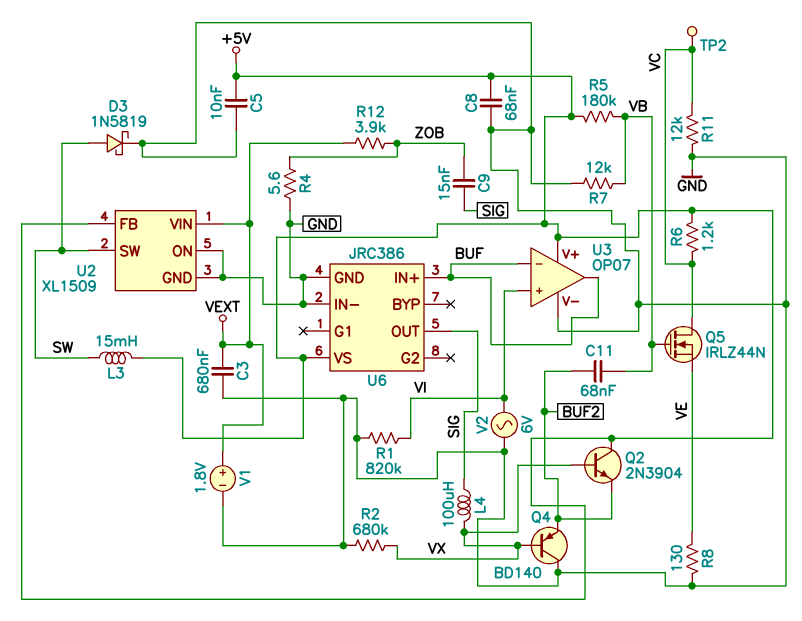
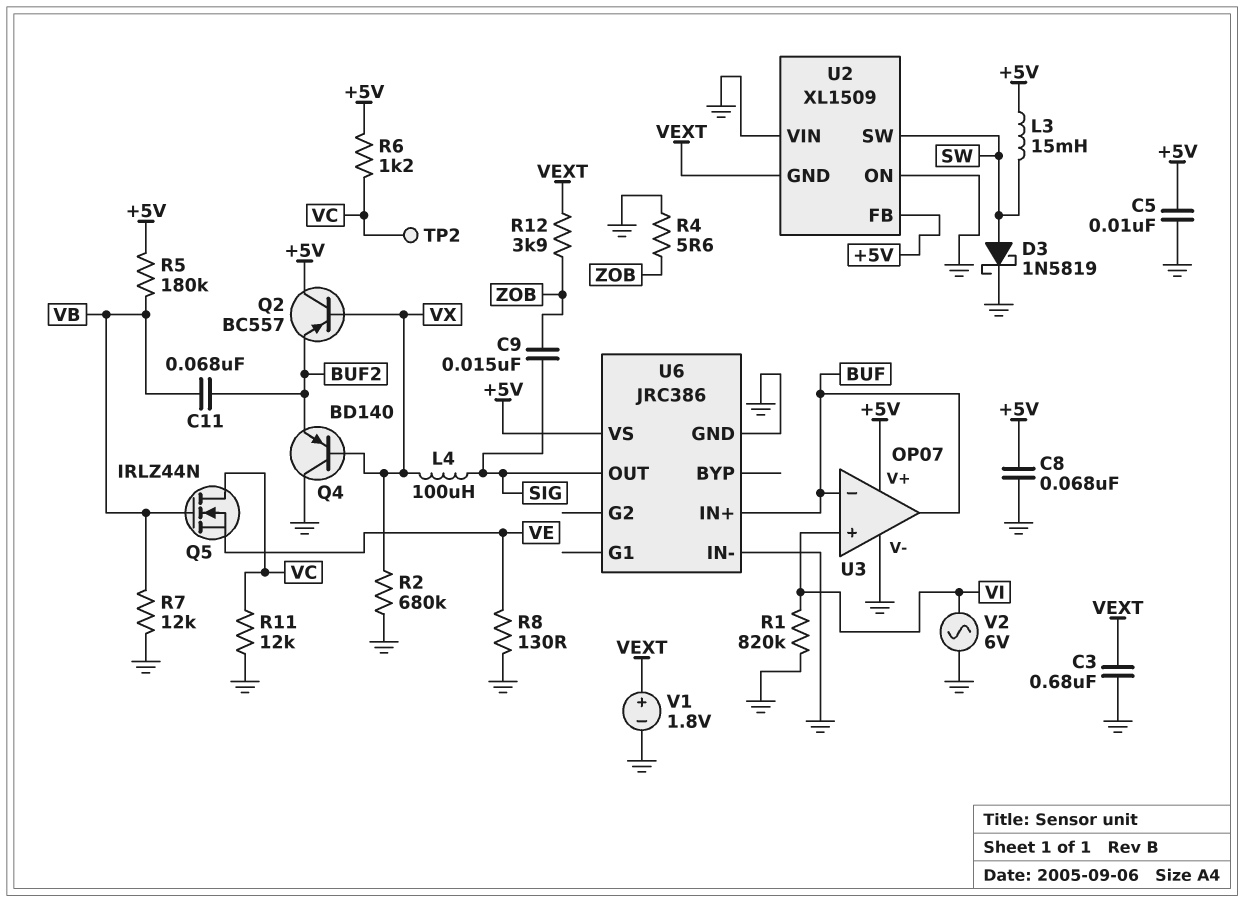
Q2: NPN 2N3904 (B VX, C +5V, E BUF2) -> PNP BC557 (B VX, C +5V, E BUF2)
U2 pin GND: GND -> VEXT
U2 pin VIN: VEXT -> GND

